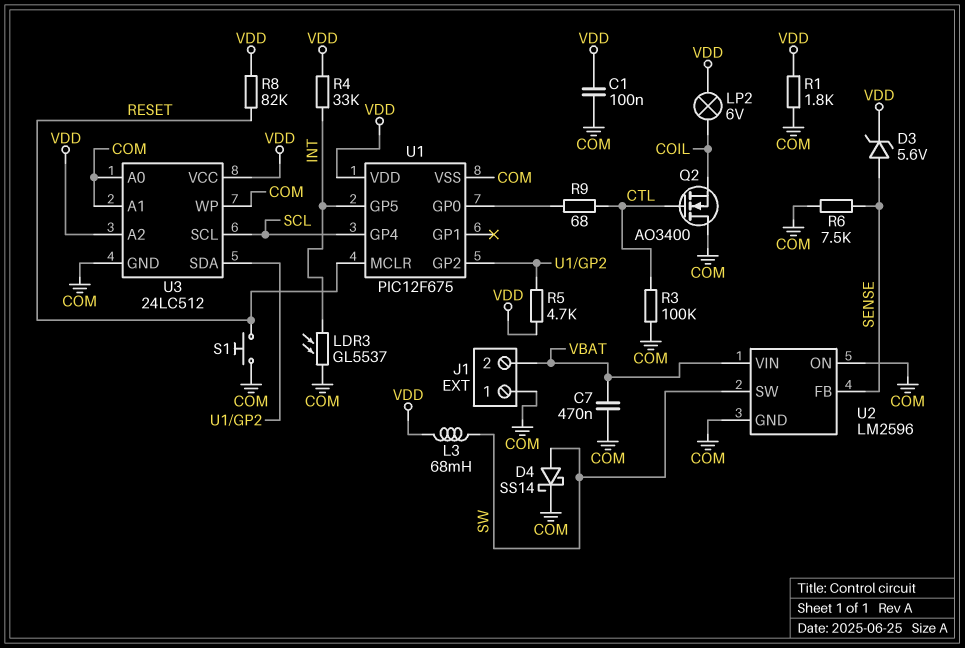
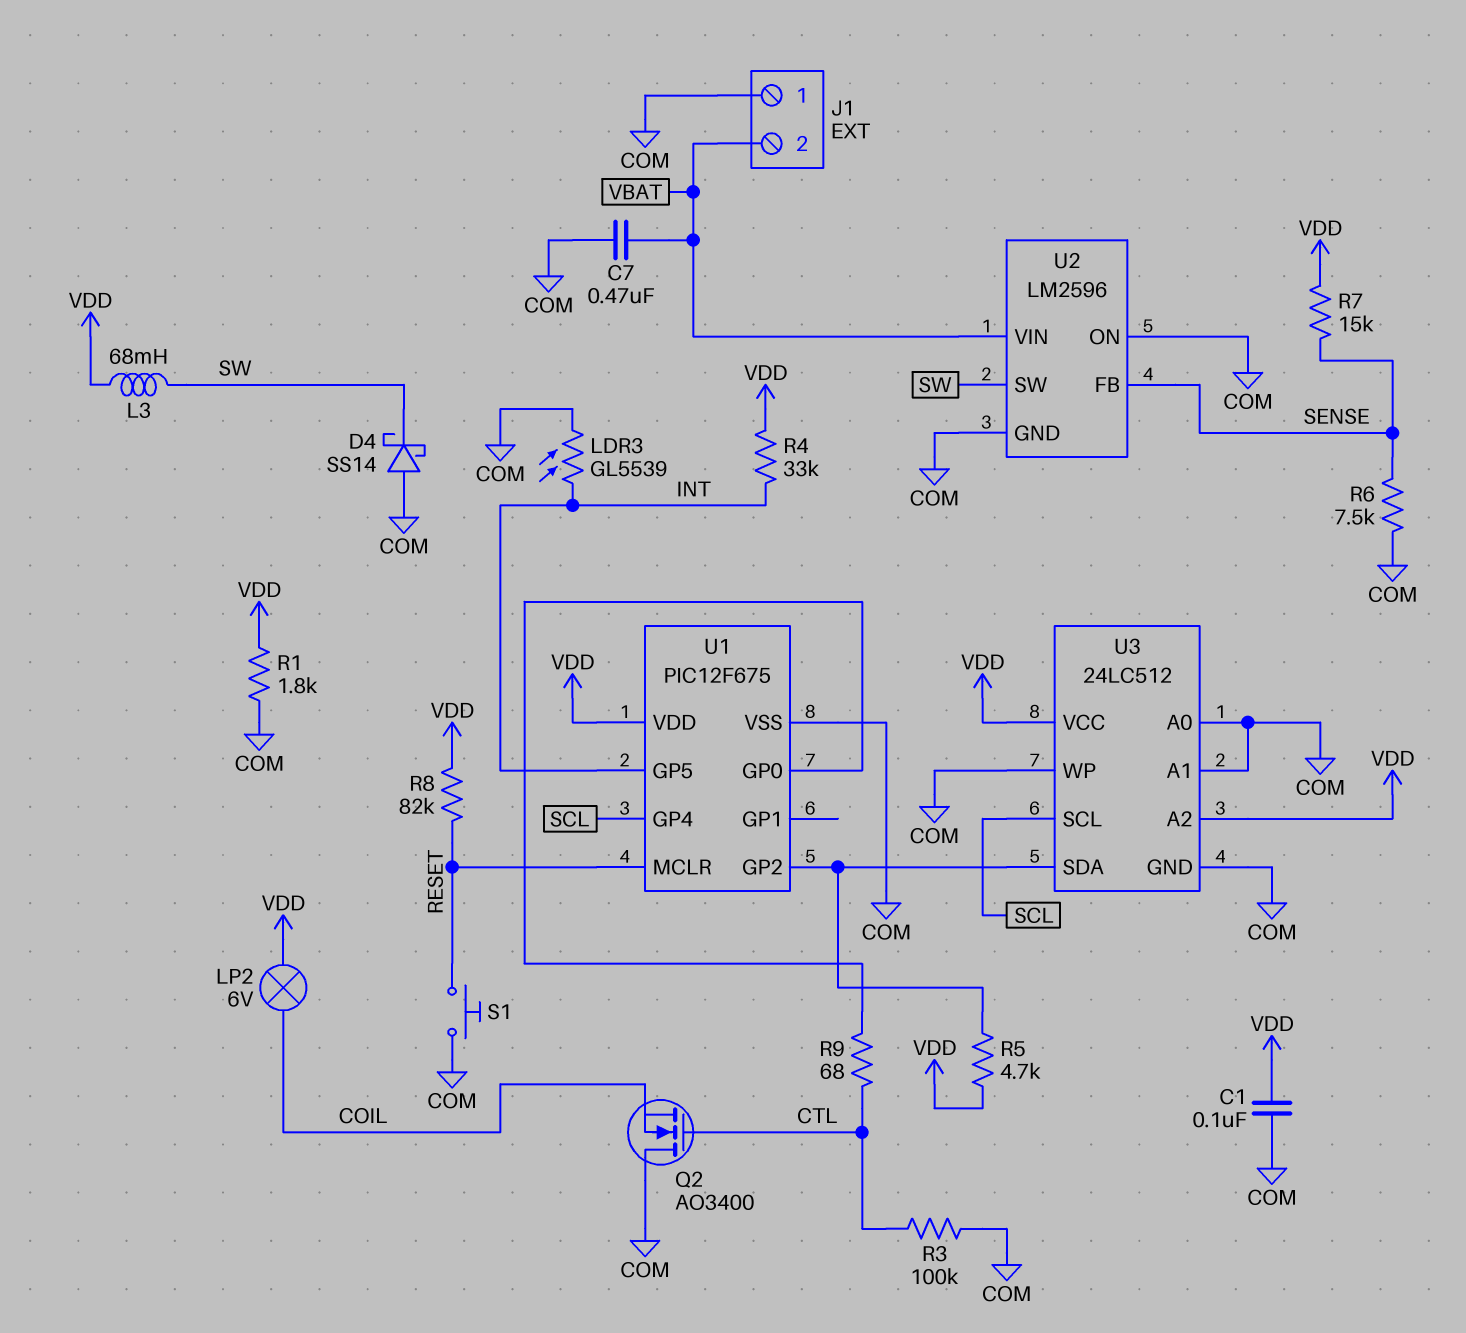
D3: zener 5.6V (A SENSE, K VDD) -> none
D4: schottky SS14 (A SW, K COM) -> schottky SS14 (A COM, K SW)
LDR3: GL5537 (COM, INT) -> GL5539 (COM, INT)
R7: none -> 15k (SENSE, VDD)

